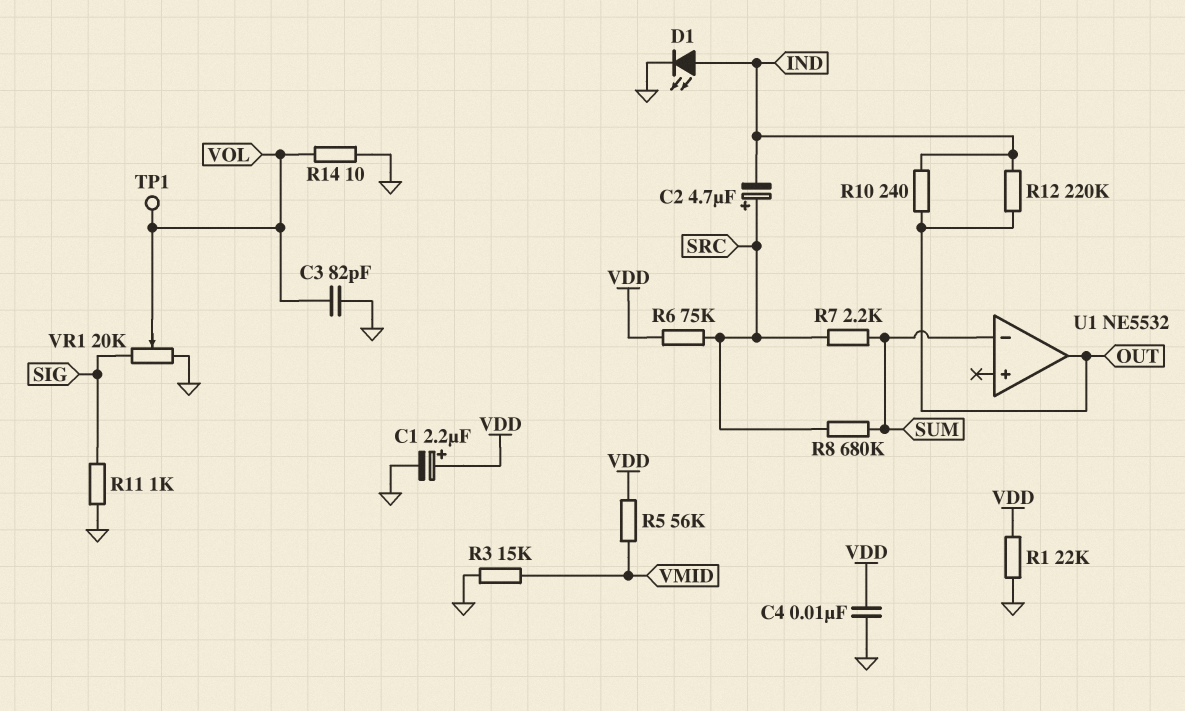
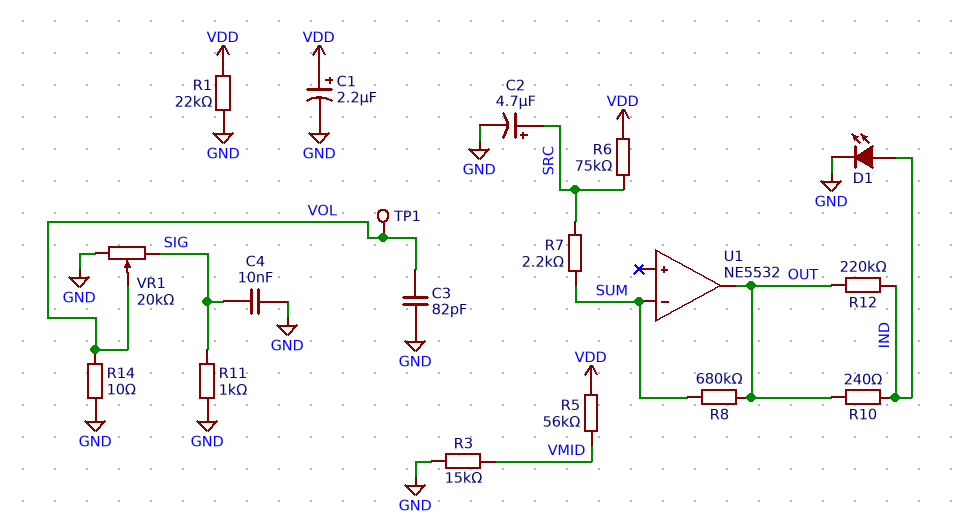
C2: 4.7uF (plus SRC, minus IND) -> 4.7uF (plus SRC, minus GND)
C4: 10nF (GND, VDD) -> 10nF (GND, SIG)
R8: 680k (SRC, SUM) -> 680k (OUT, SUM)

